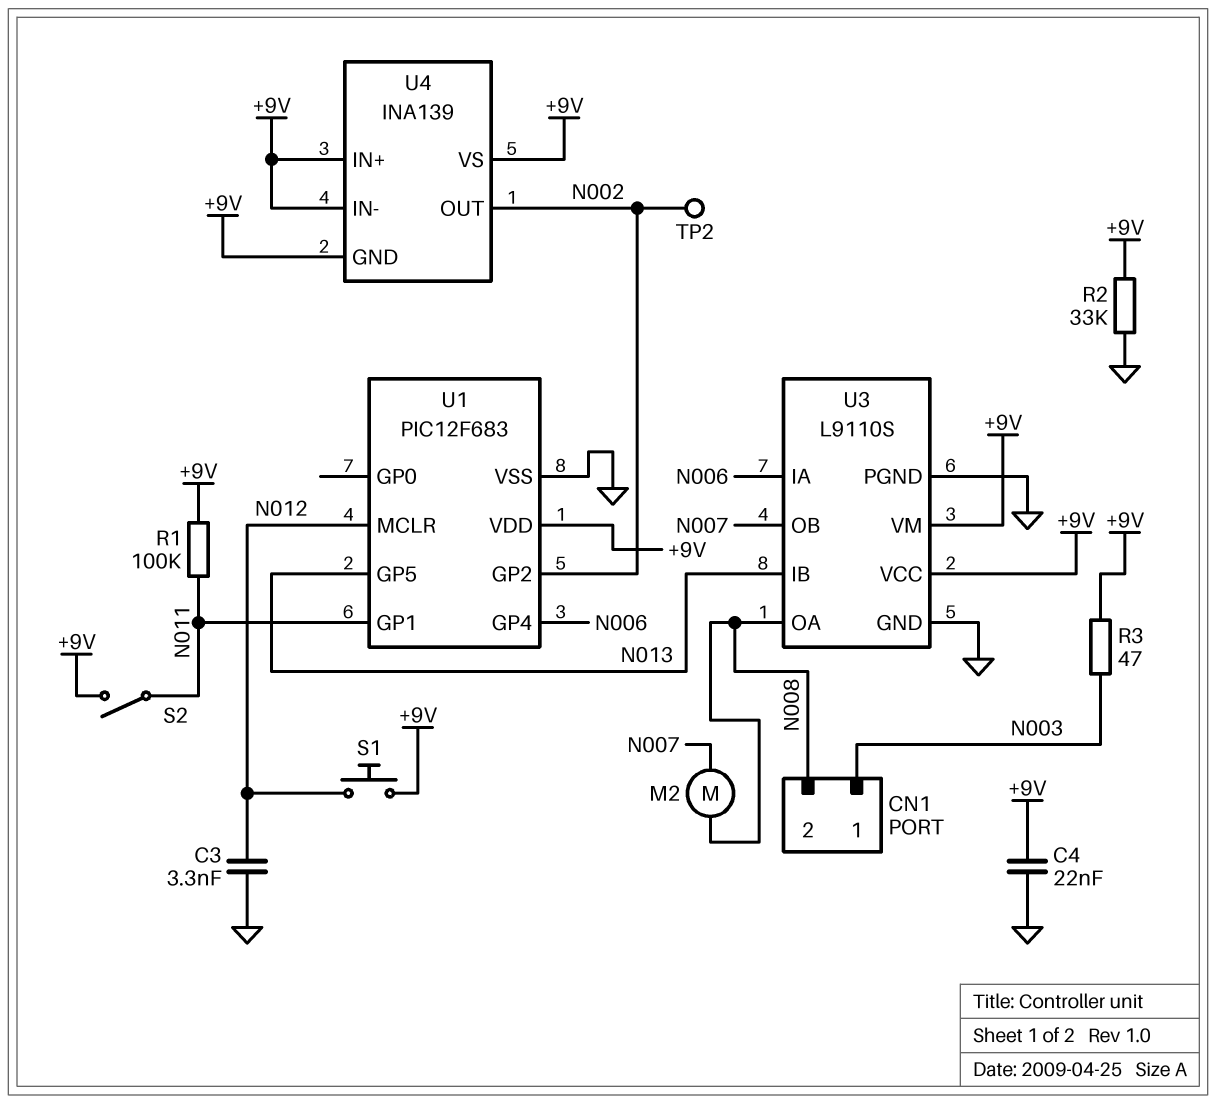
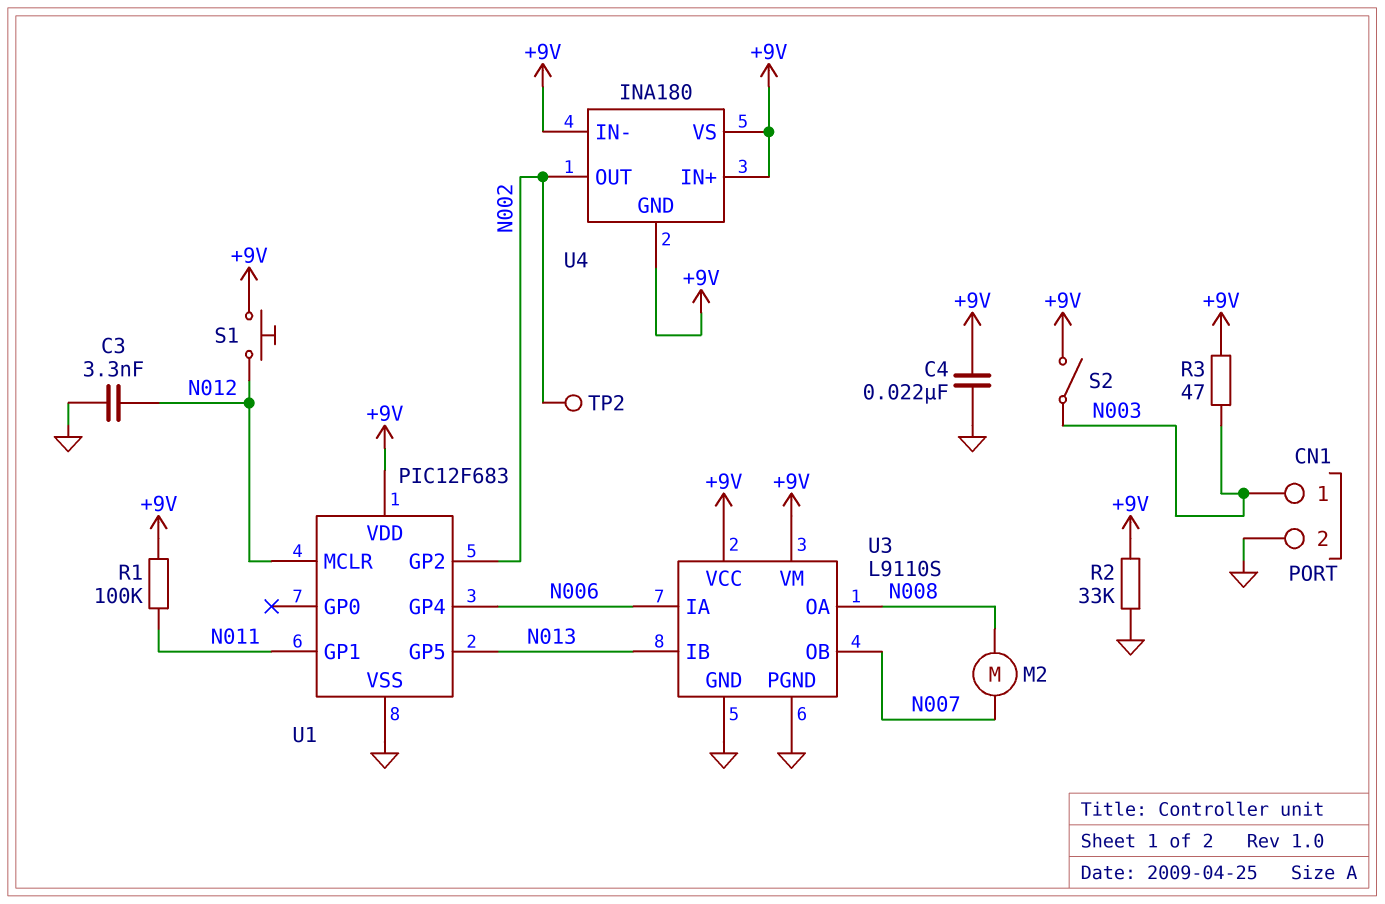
CN1 pin 2: N008 -> GND
S2: switch (+9V, N011) -> switch (+9V, N003)
U4: INA139 -> INA180

